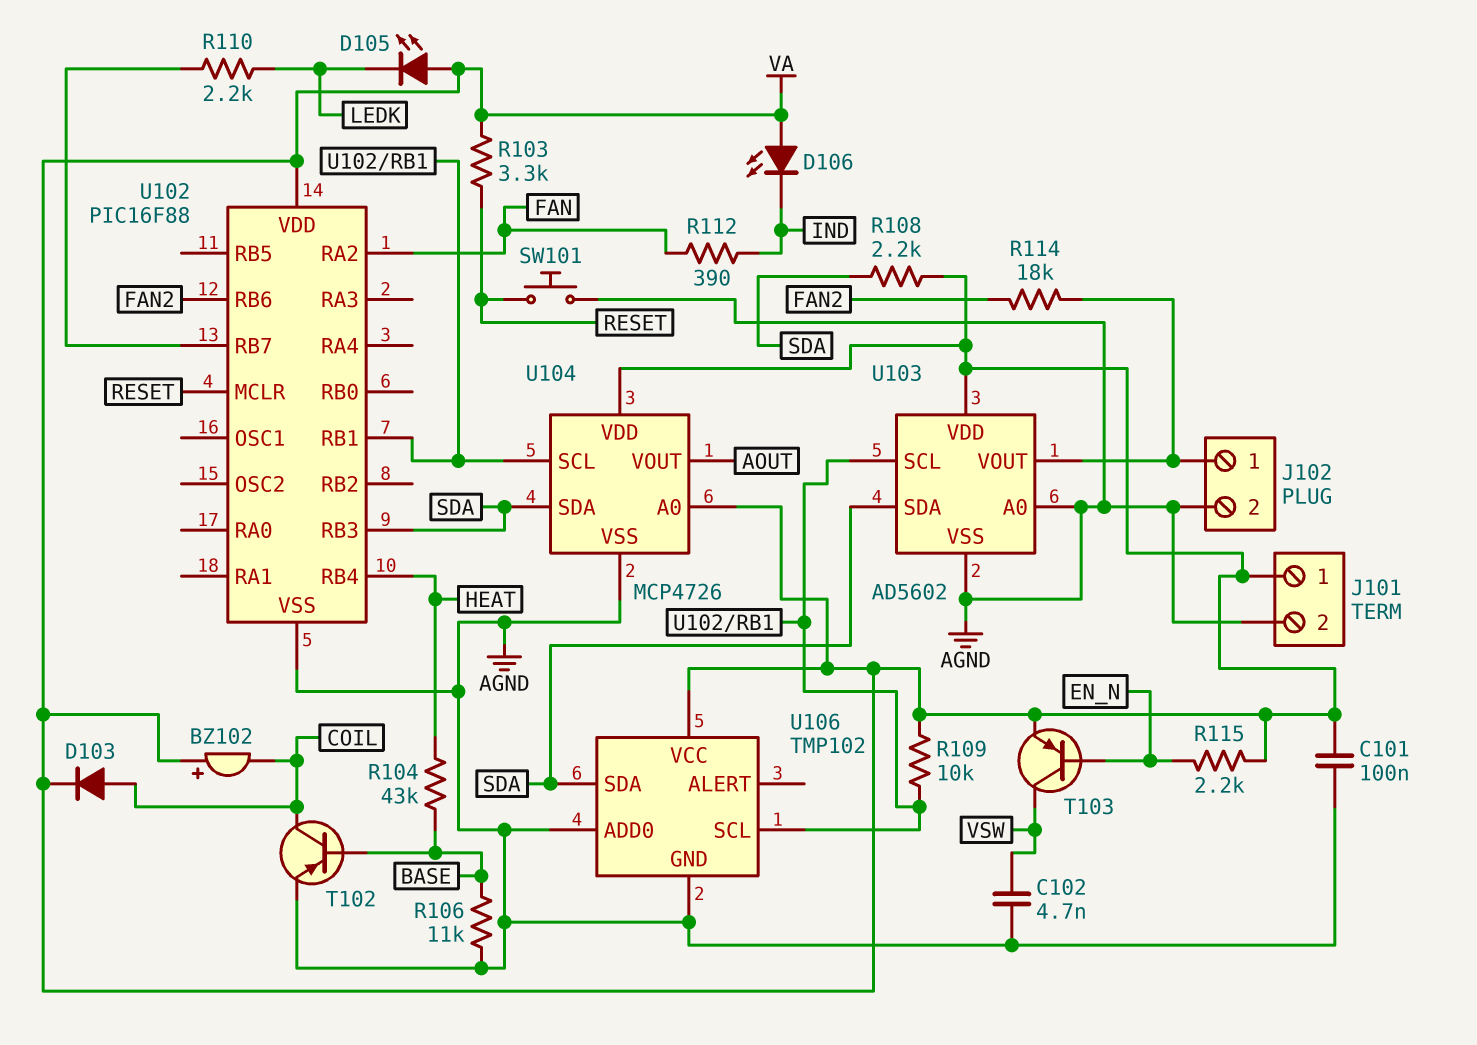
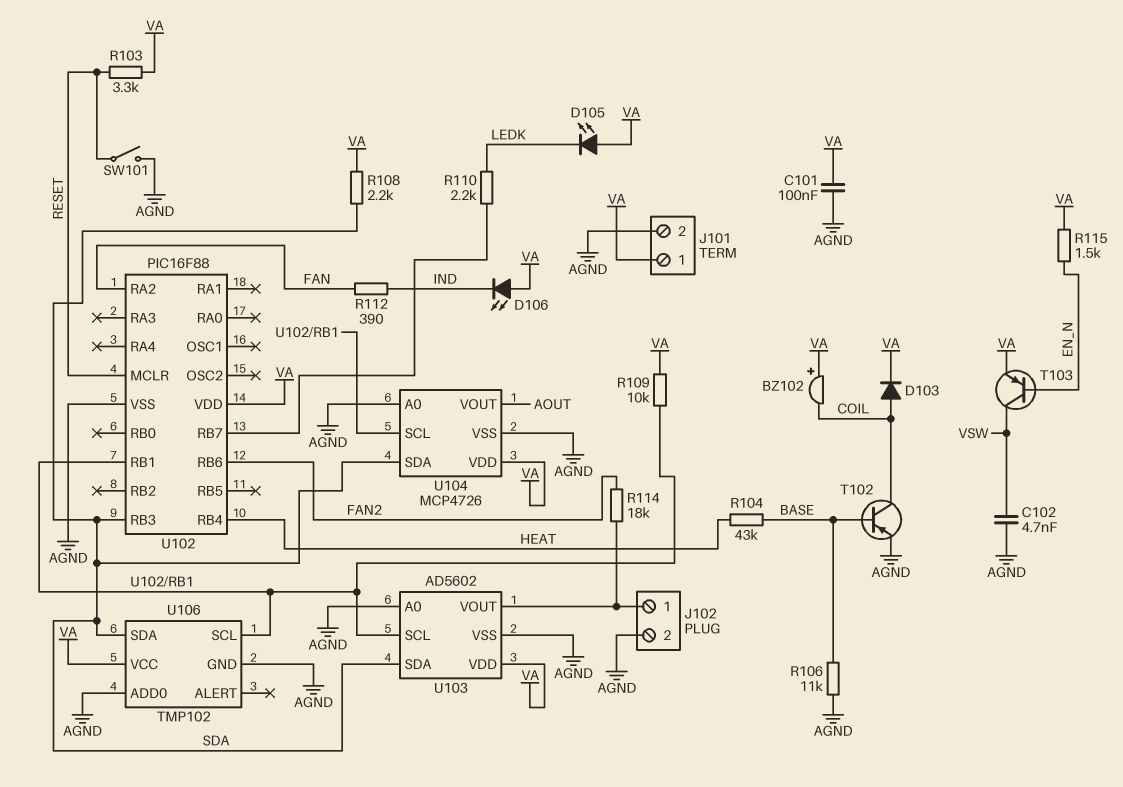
R115: 2.2k (EN_N, VA) -> 1.5k (EN_N, VA)
SW101: button (AGND, RESET) -> switch (AGND, RESET)
U104 pin A0: VA -> AGND

